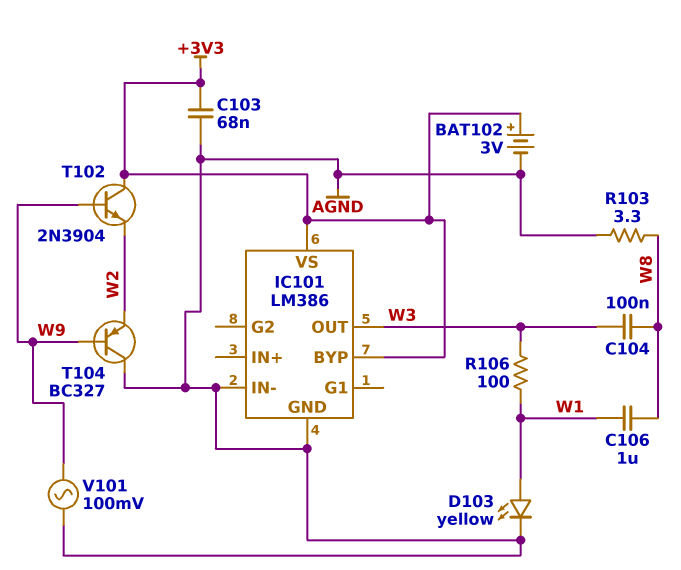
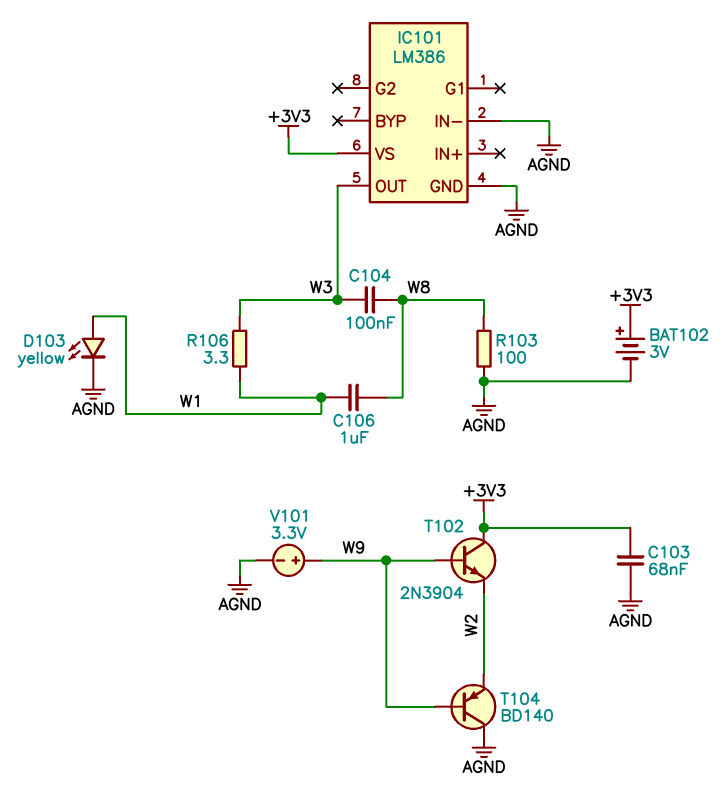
IC101 pin BYP: +3V3 -> none
R103: 3.3 (AGND, W8) -> 100 (AGND, W8)
R106: 100 (W1, W3) -> 3.3 (W1, W3)
T104: PNP BC327 (B W9, C AGND, E W2) -> PNP BD140 (B W9, C AGND, E W2)
V101: AC 100mV (AGND, W9) -> 3.3V (plus W9, minus AGND)

